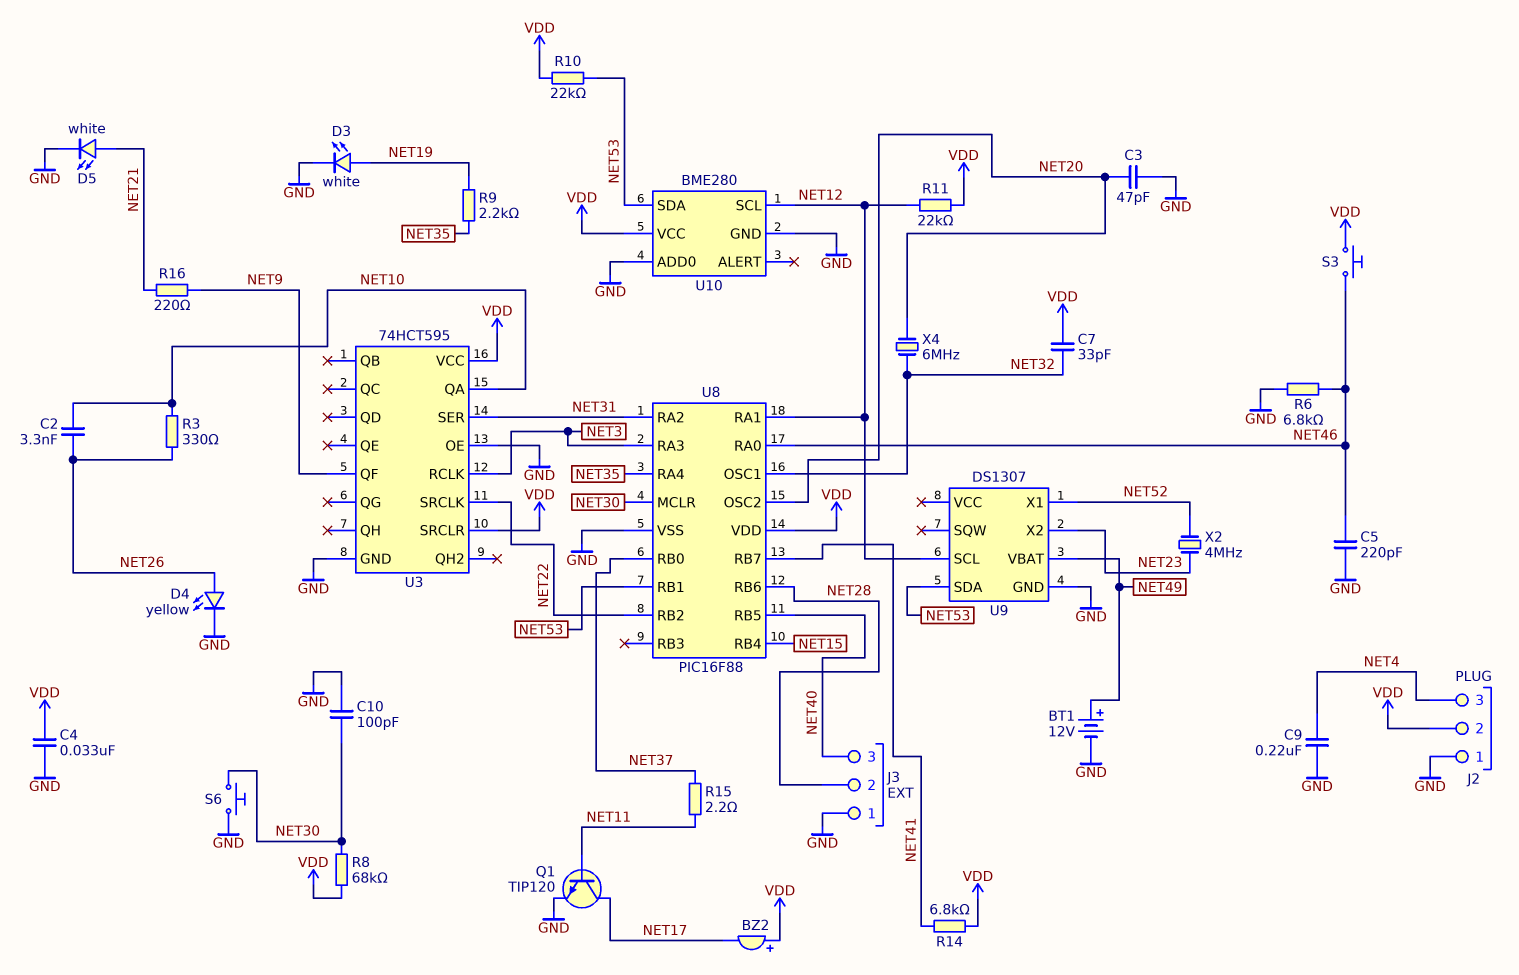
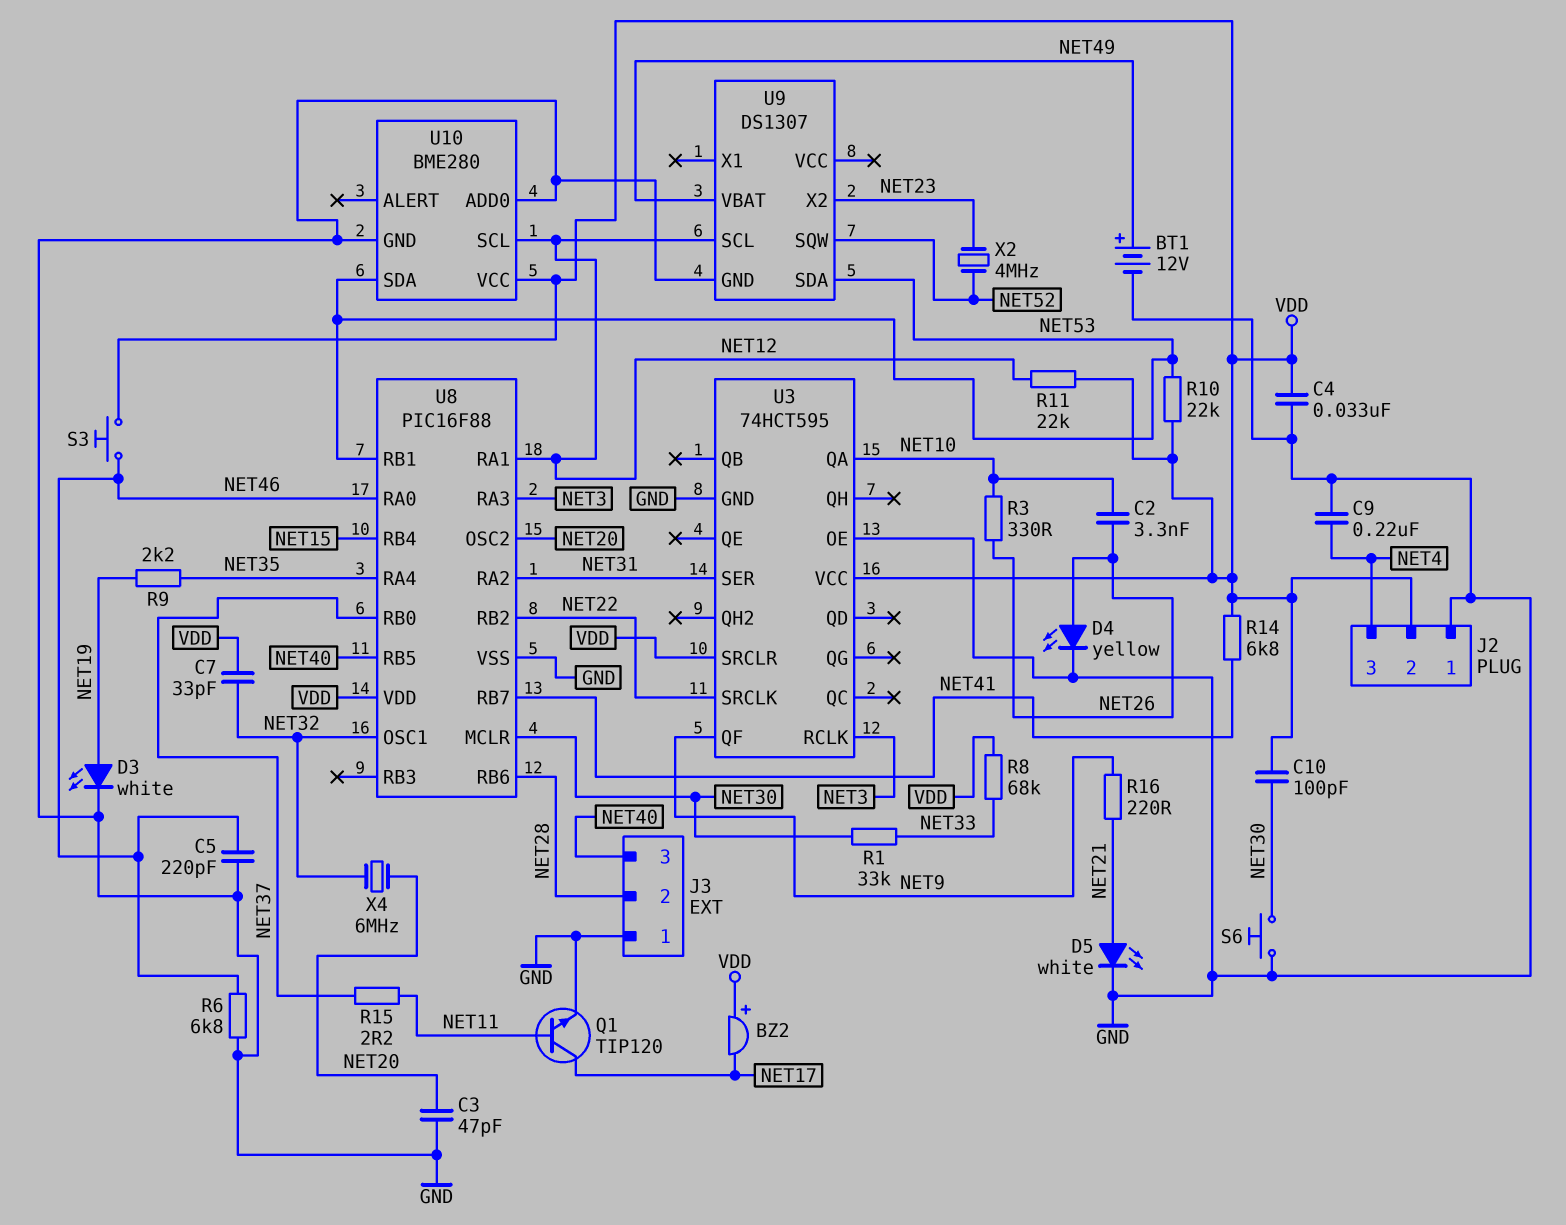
C10: 100pF (GND, NET30) -> 100pF (NET30, VDD)
R1: none -> 33k (NET30, NET33)
R8: 68k (NET30, VDD) -> 68k (NET33, VDD)
U9 pin SQW: none -> NET52
U9 pin X1: NET52 -> none

